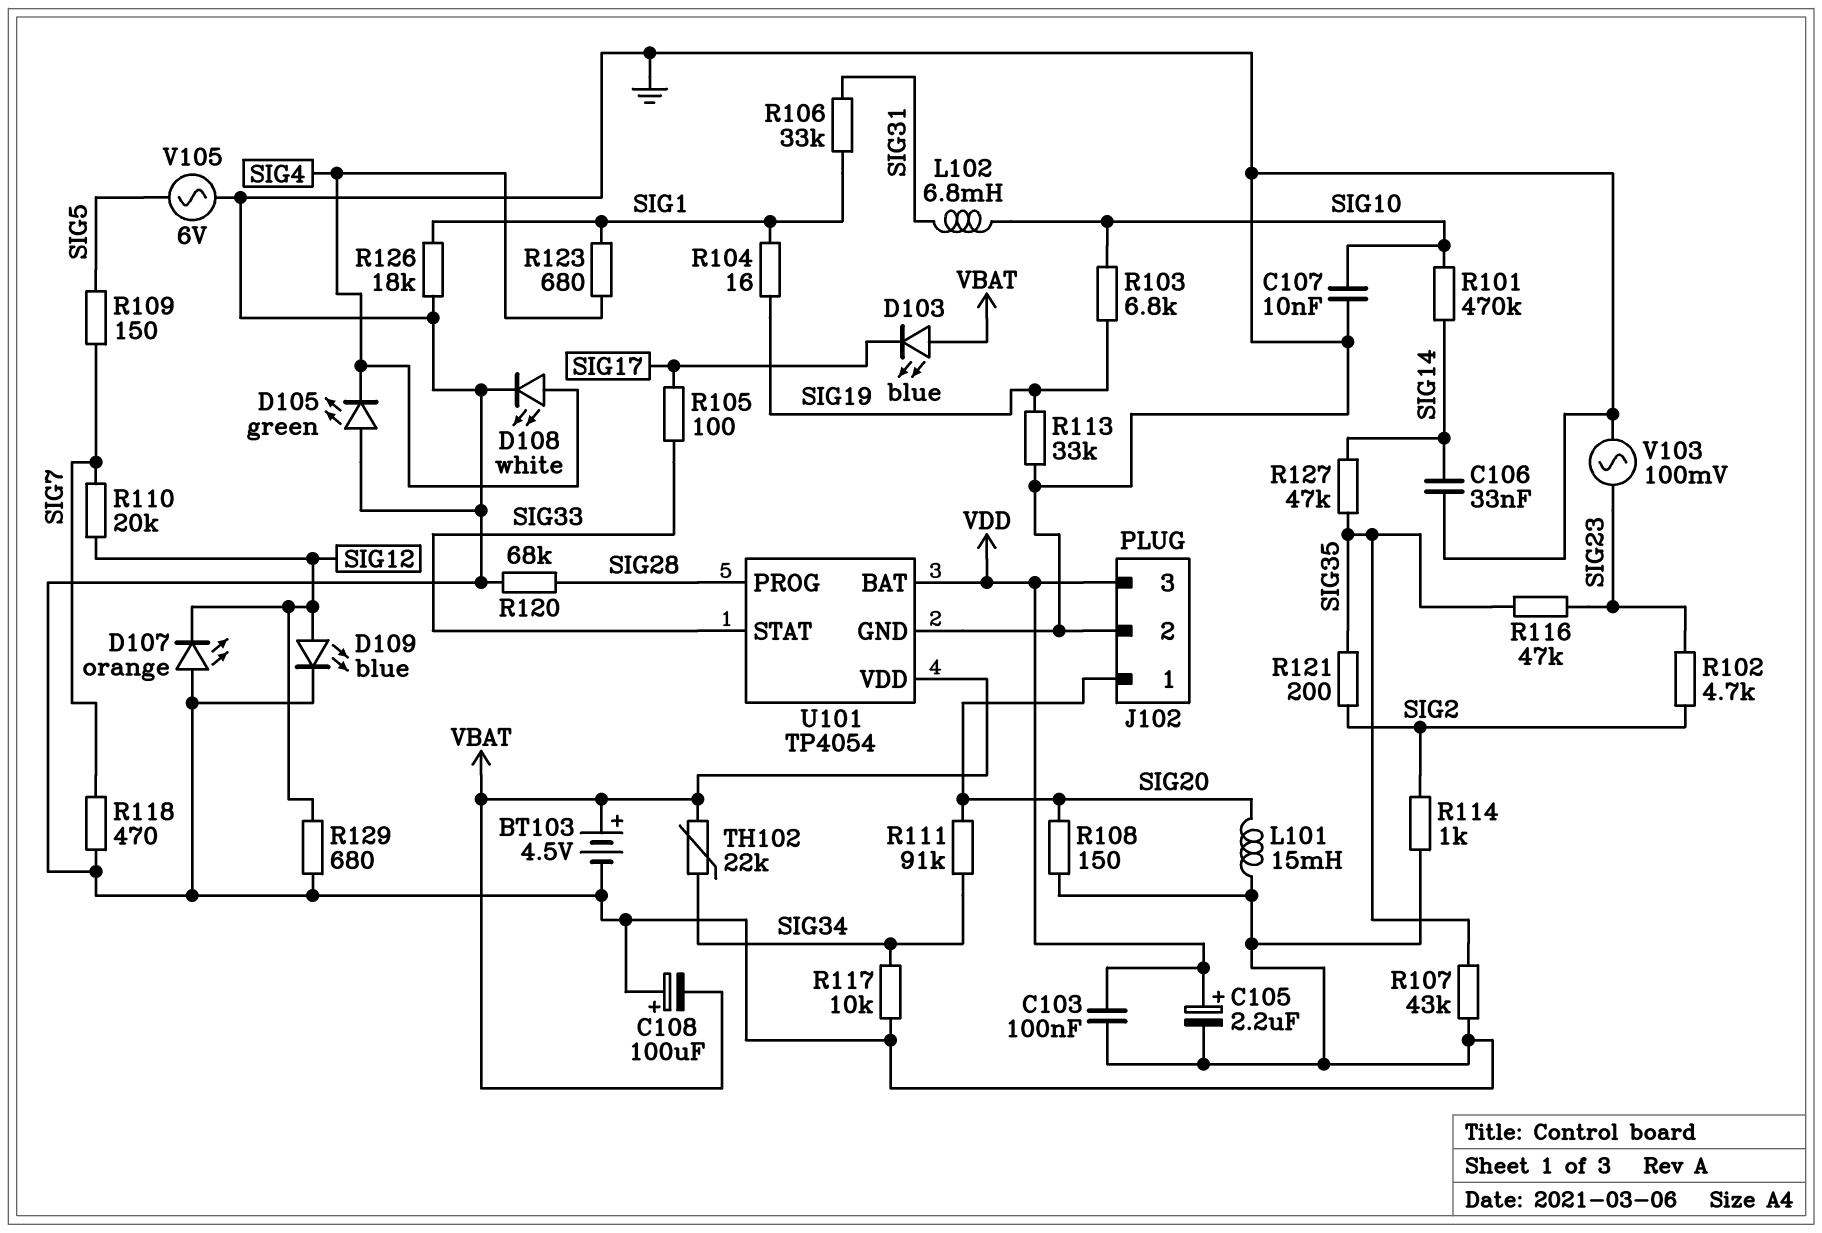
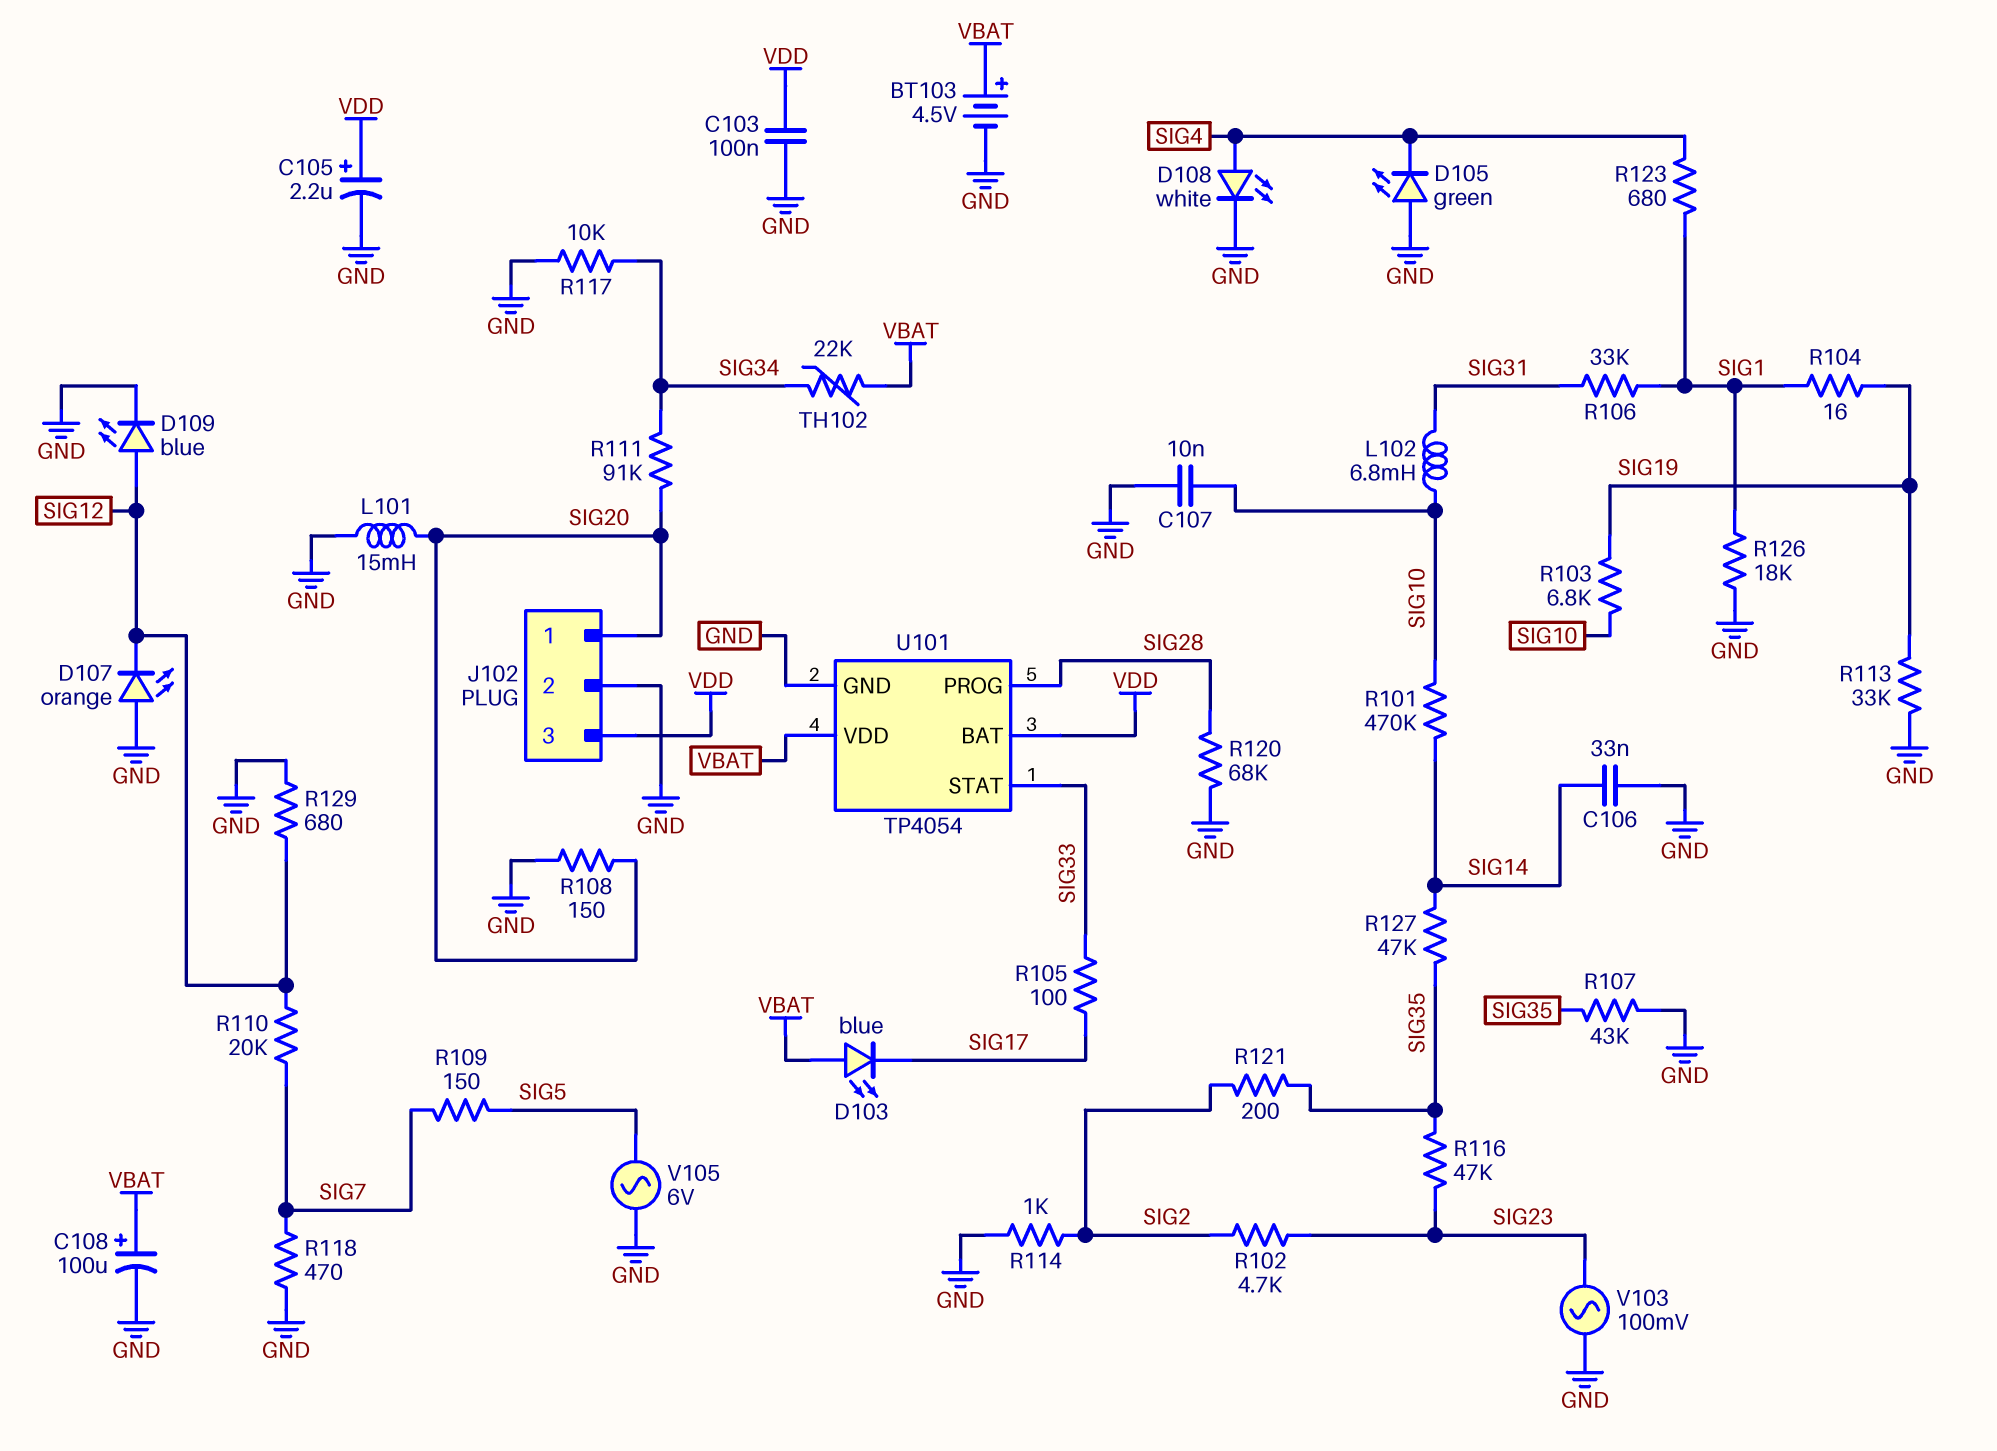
C108: 100uF (plus GND, minus VBAT) -> 100uF (plus VBAT, minus GND)

